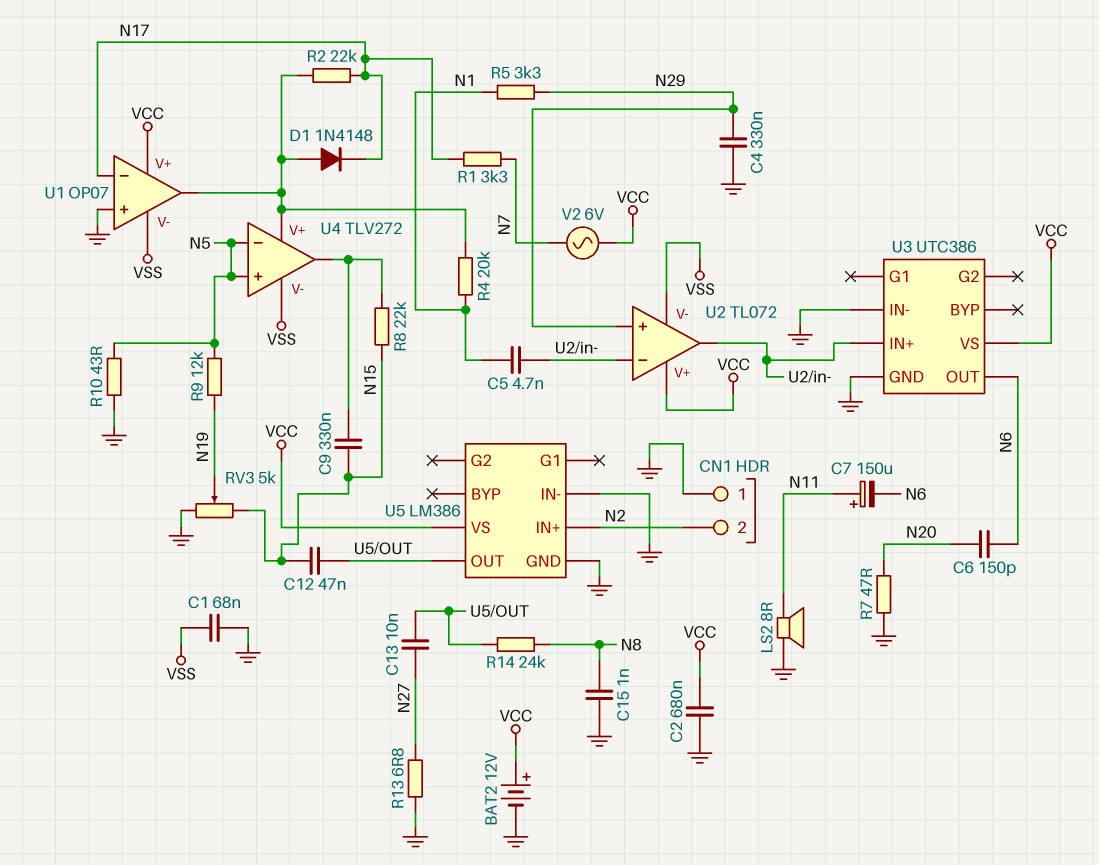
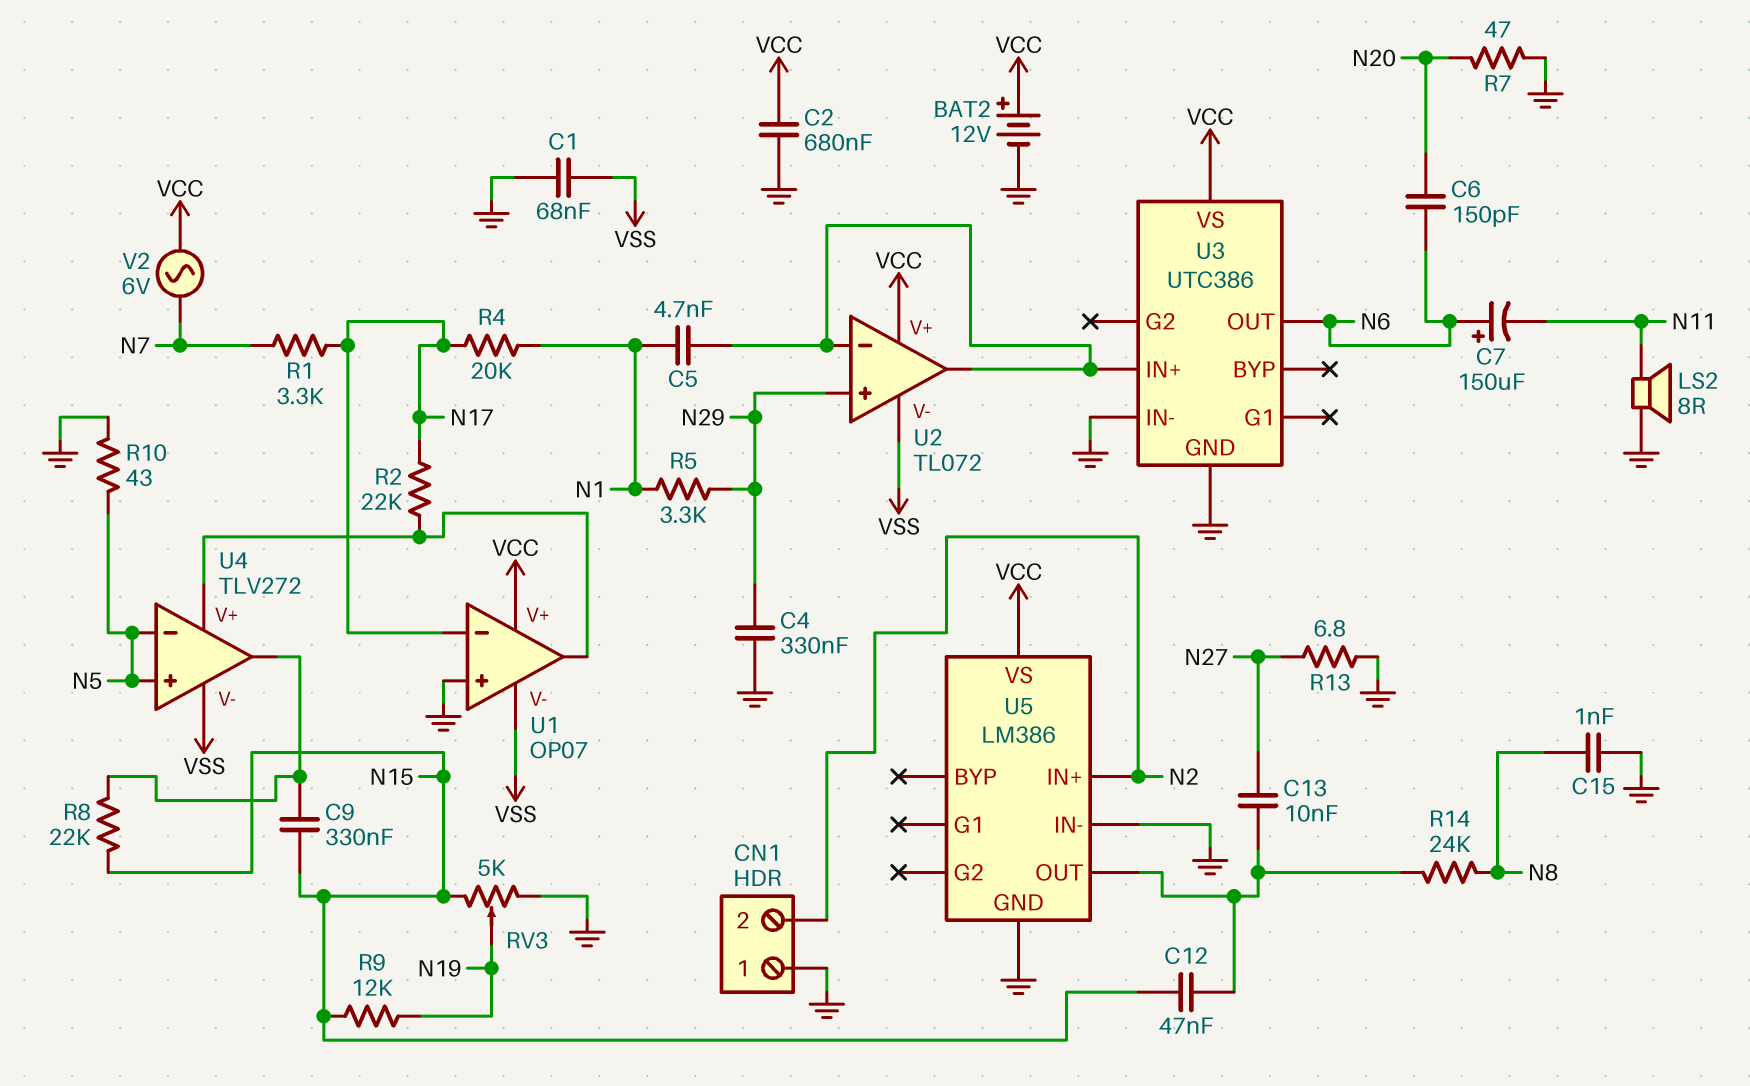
C7: 150uF (plus N11, minus N6) -> 150uF (plus N6, minus N11)
D1: diode 1N4148 (A U1/out, K N17) -> none
R4: 20k (N1, U1/out) -> 20k (N1, N17)
R9: 12k (N5, N19) -> 12k (N15, N19)

